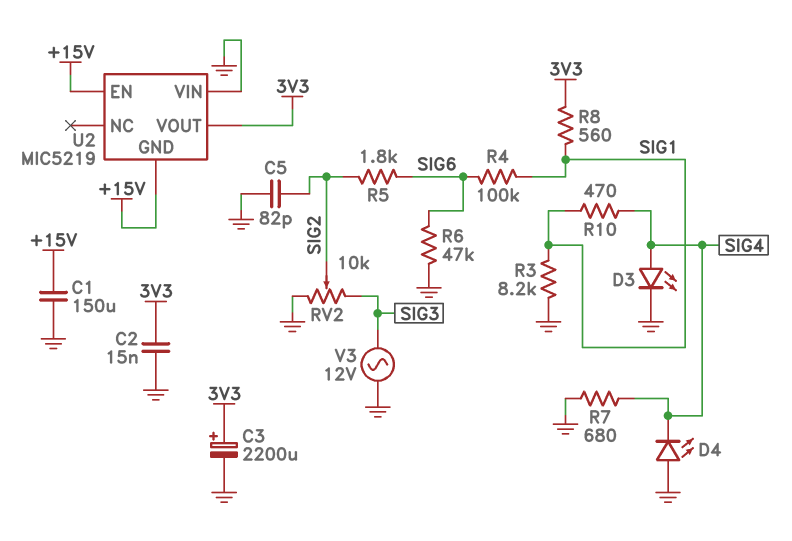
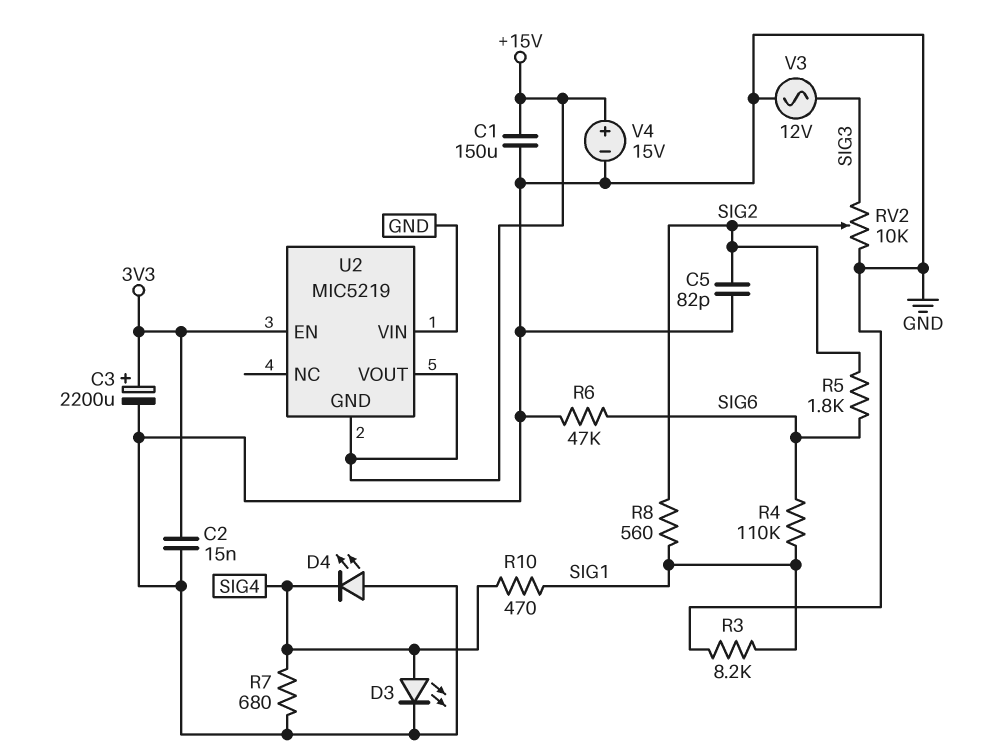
R4: 100k (SIG1, SIG6) -> 110k (SIG1, SIG6)
R8: 560 (3V3, SIG1) -> 560 (SIG1, SIG2)
U2 pin EN: +15V -> 3V3
U2 pin VOUT: 3V3 -> +15V
V4: none -> 15V (plus +15V, minus GND)

